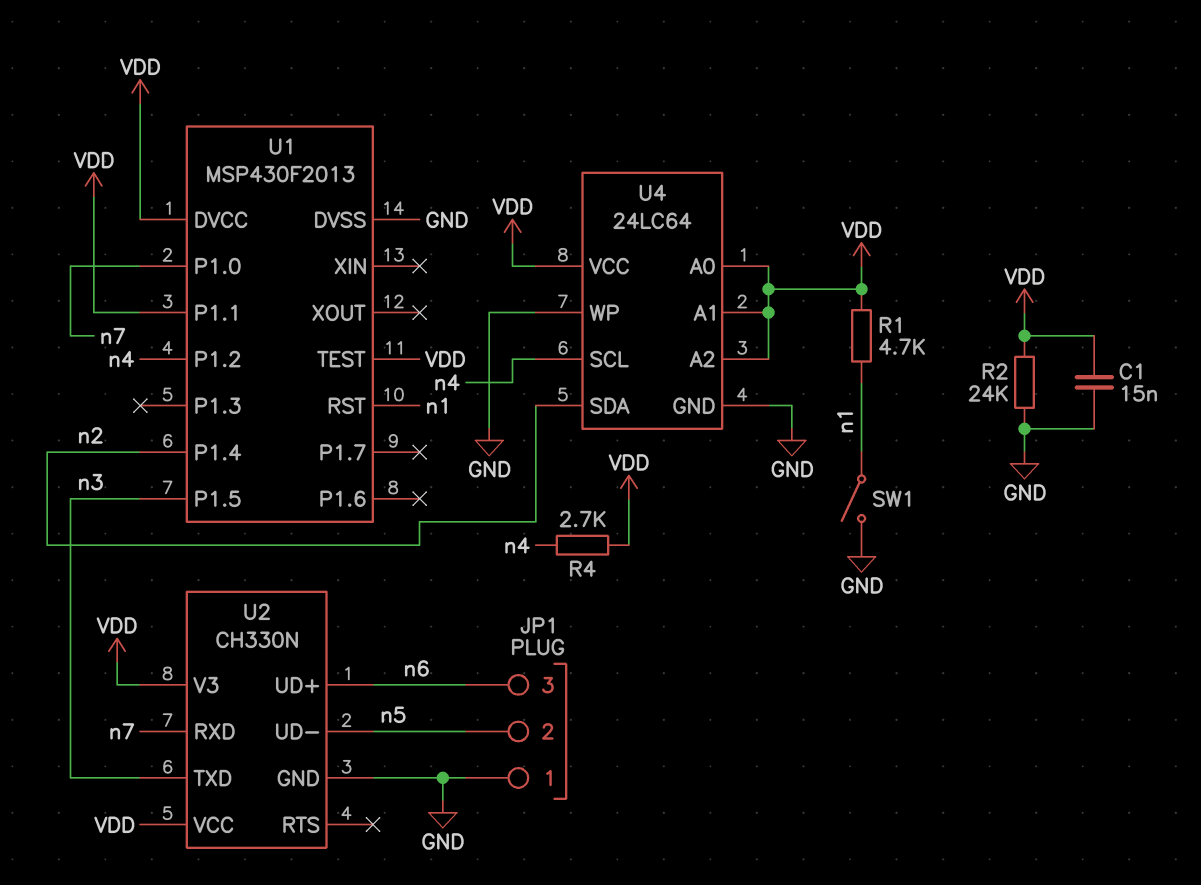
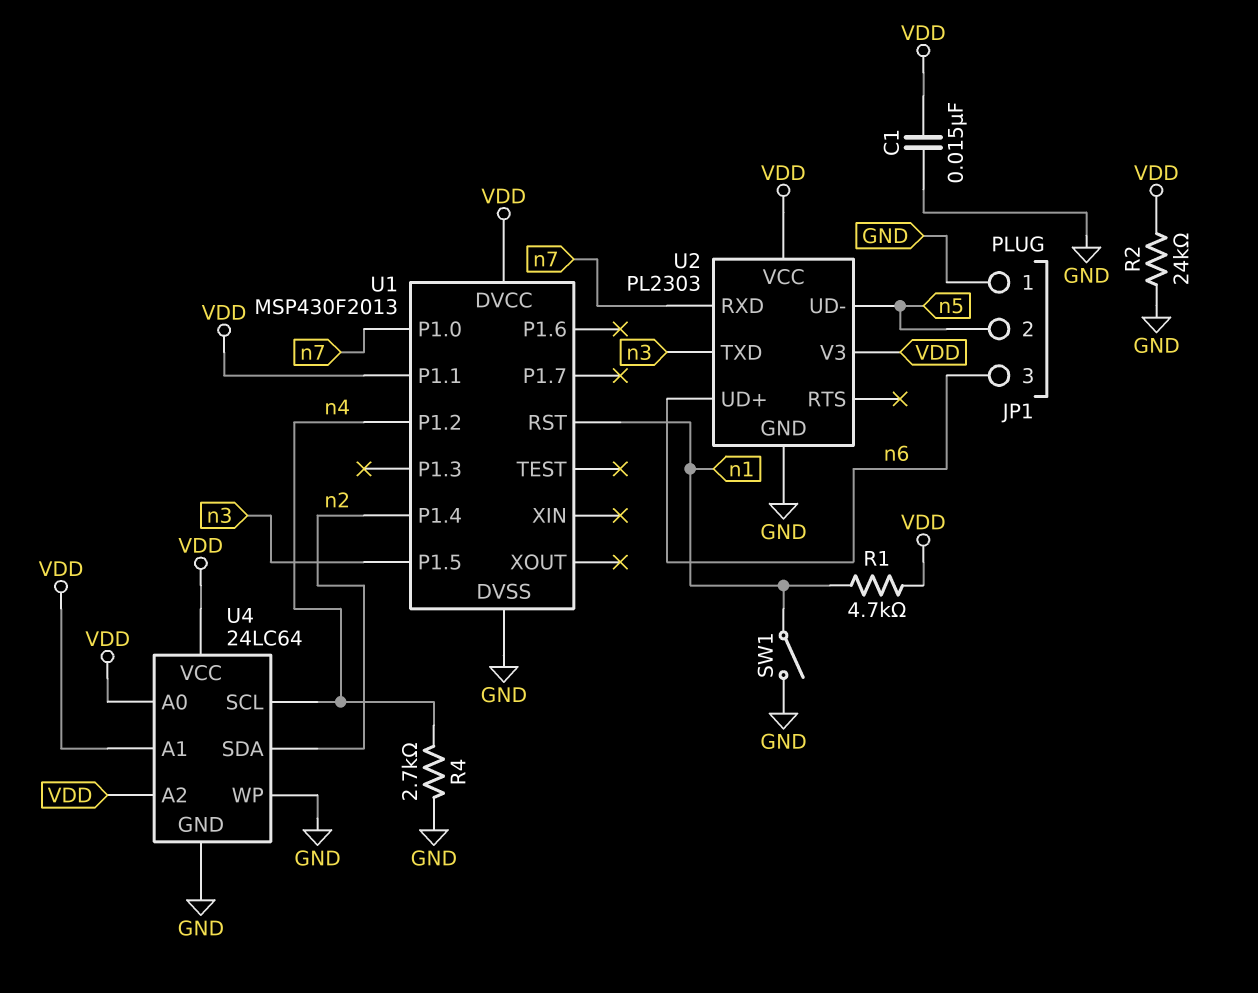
R4: 2.7k (VDD, n4) -> 2.7k (GND, n4)
U1 pin TEST: VDD -> none
U2: CH330N -> PL2303

